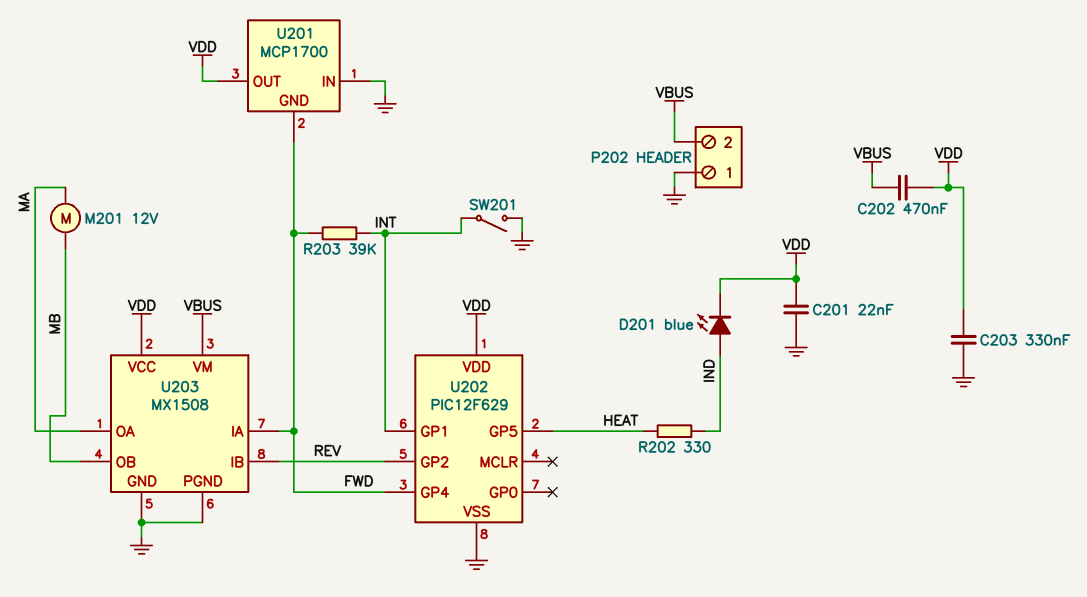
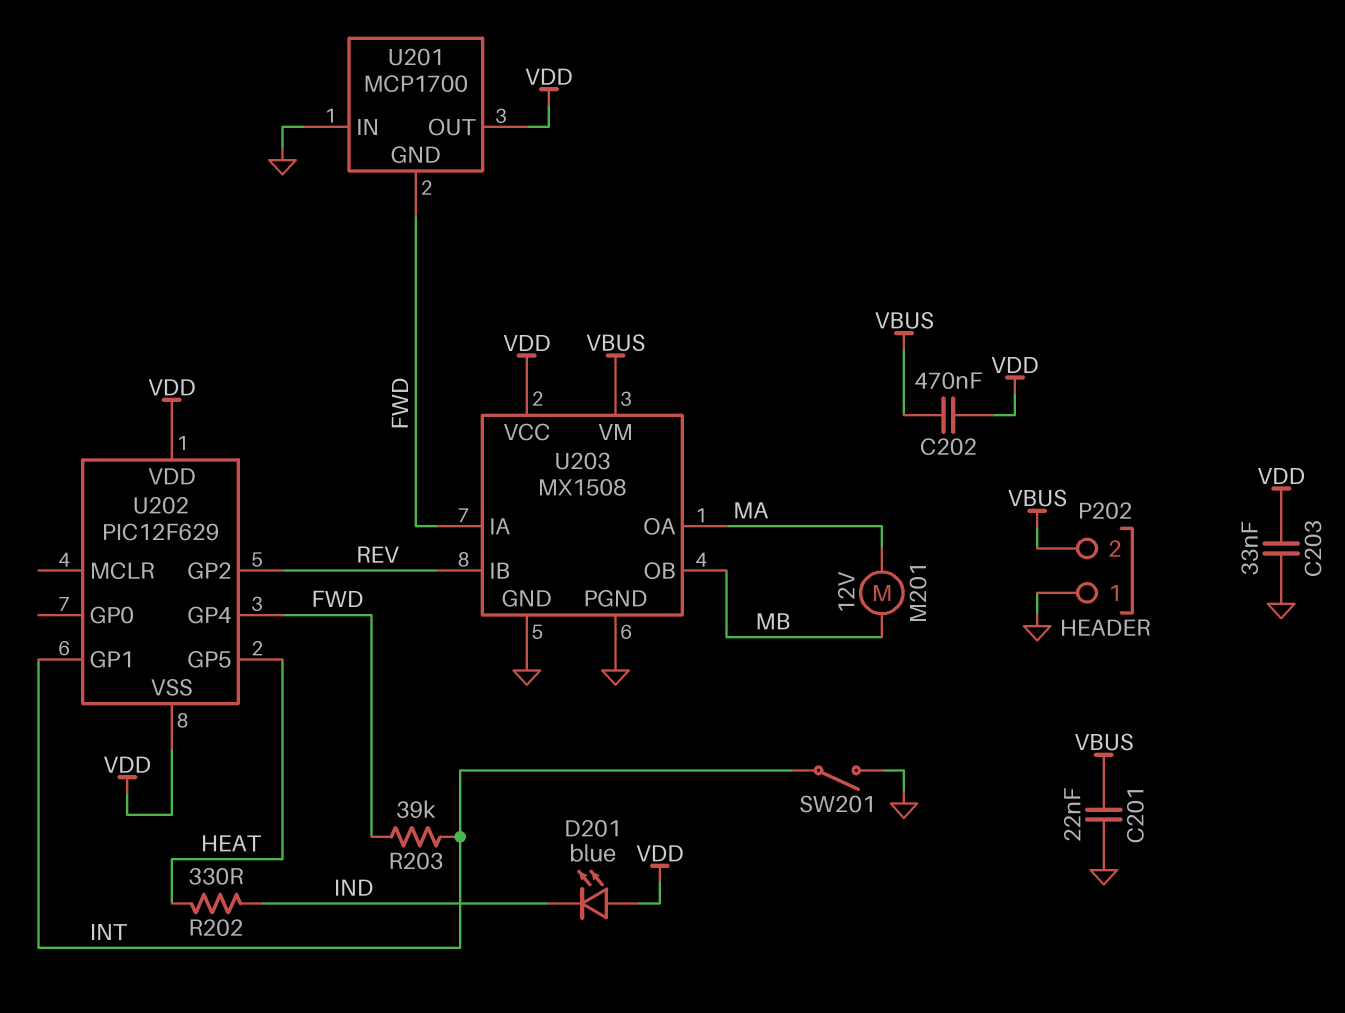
C201: 22nF (GND, VDD) -> 22nF (GND, VBUS)
C203: 330nF (GND, VDD) -> 33nF (GND, VDD)
D201: LED blue (A IND, K VDD) -> LED blue (A VDD, K IND)
U202 pin VSS: GND -> VDD

